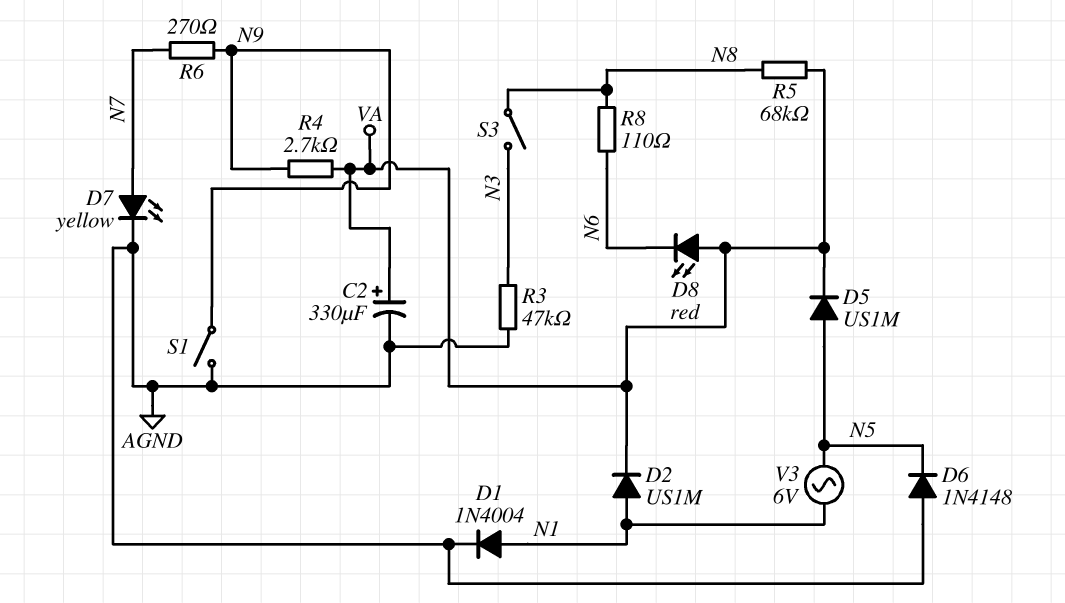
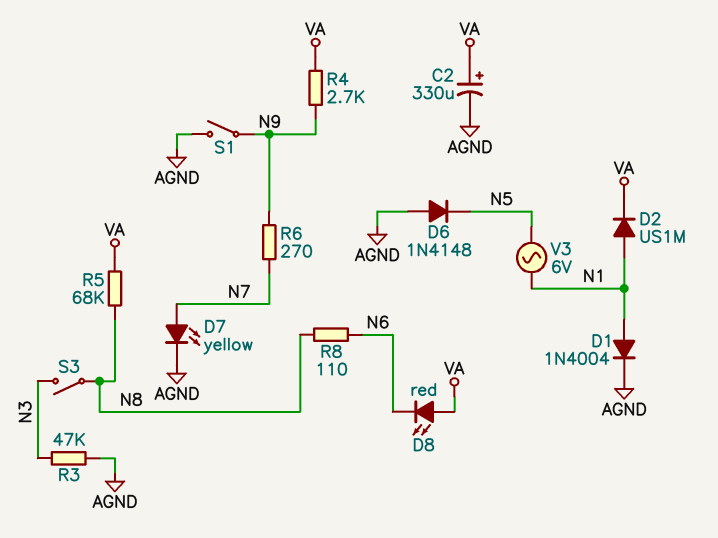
D5: diode US1M (A N5, K VA) -> none

